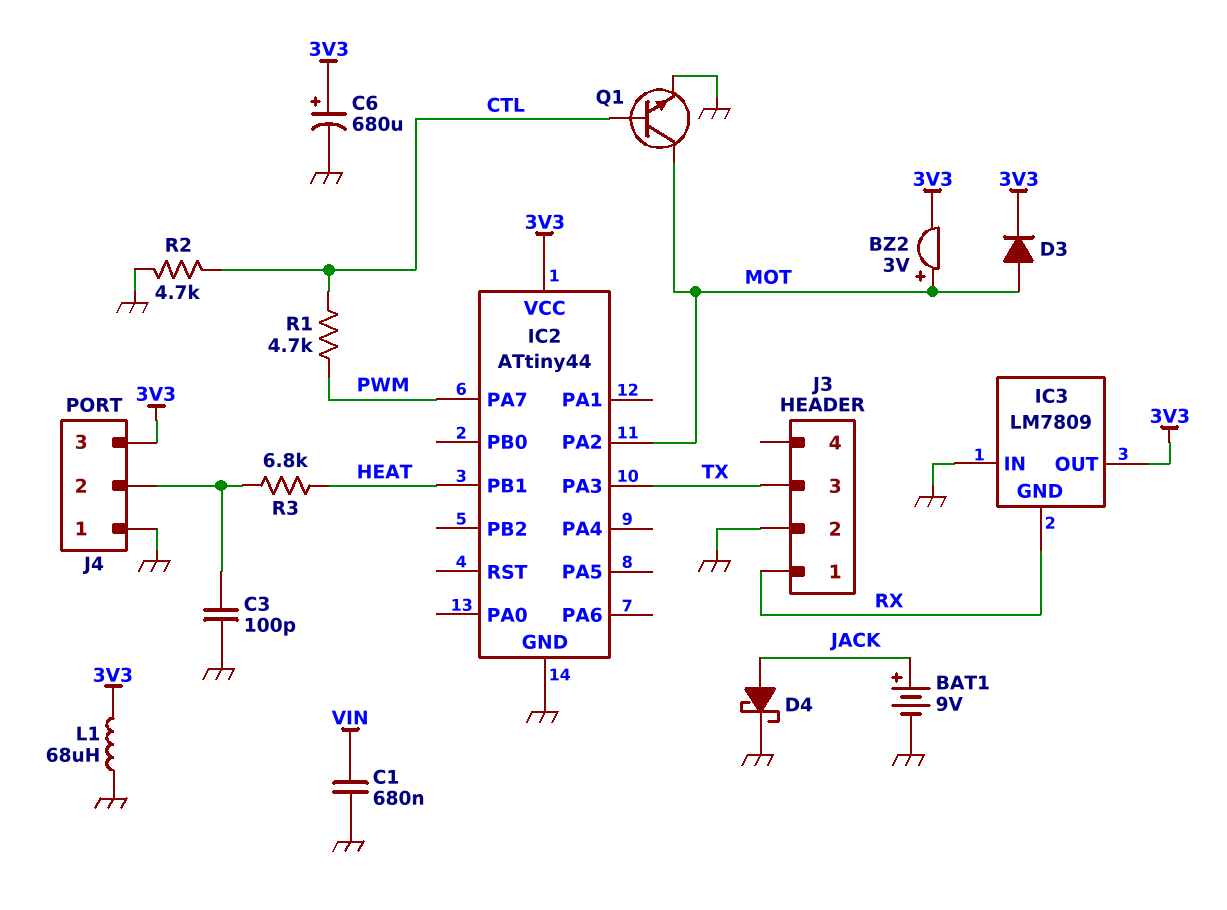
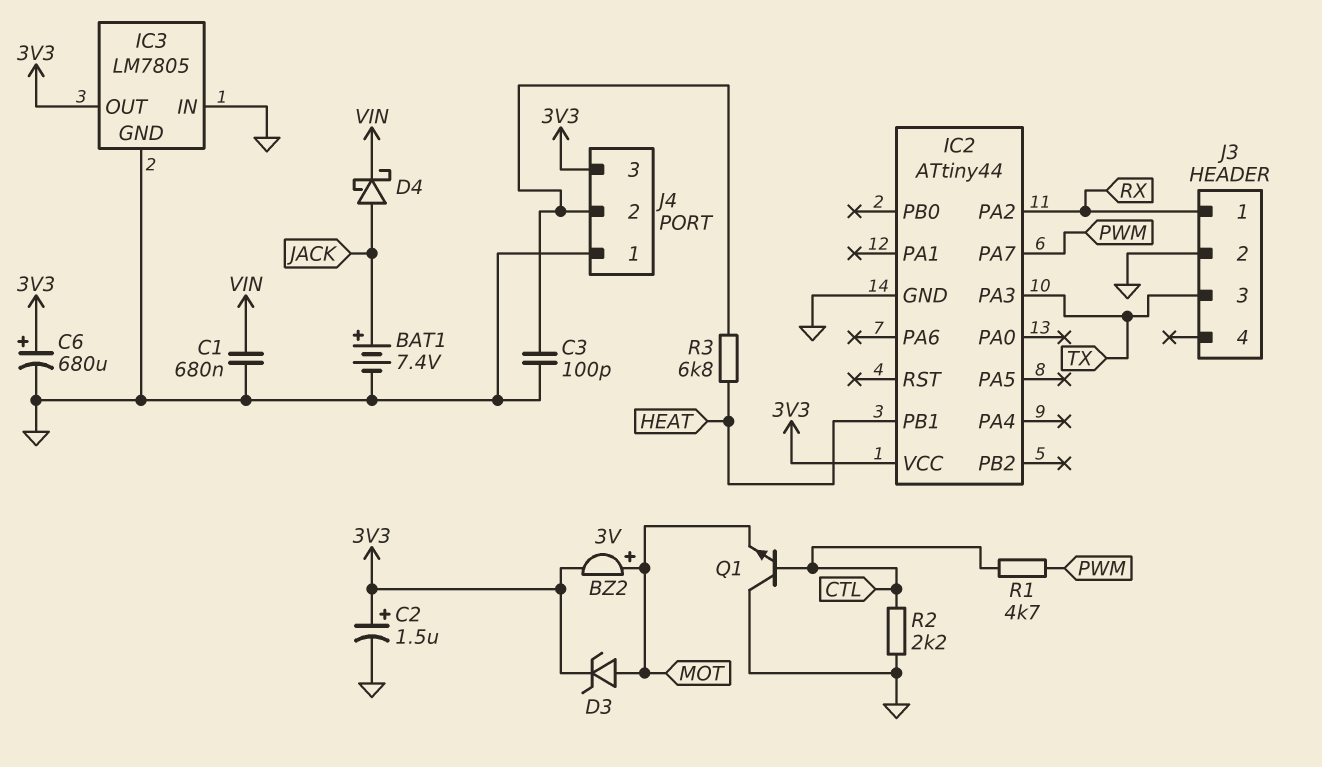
BAT1: 9V (plus JACK, minus GND) -> 7.4V (plus JACK, minus GND)
C2: none -> 1.5uF (plus 3V3, minus GND)
D3: diode (A MOT, K 3V3) -> zener (A MOT, K 3V3)
D4: schottky (A JACK, K GND) -> schottky (A JACK, K VIN)
IC2 pin PA2: MOT -> RX
IC3: LM7809 -> LM7805
IC3 pin GND: RX -> GND
L1: 68uH (3V3, GND) -> none
Q1: NPN (B CTL, C MOT, E GND) -> NPN (B CTL, C GND, E MOT)
R2: 4.7k (CTL, GND) -> 2.2k (CTL, GND)

